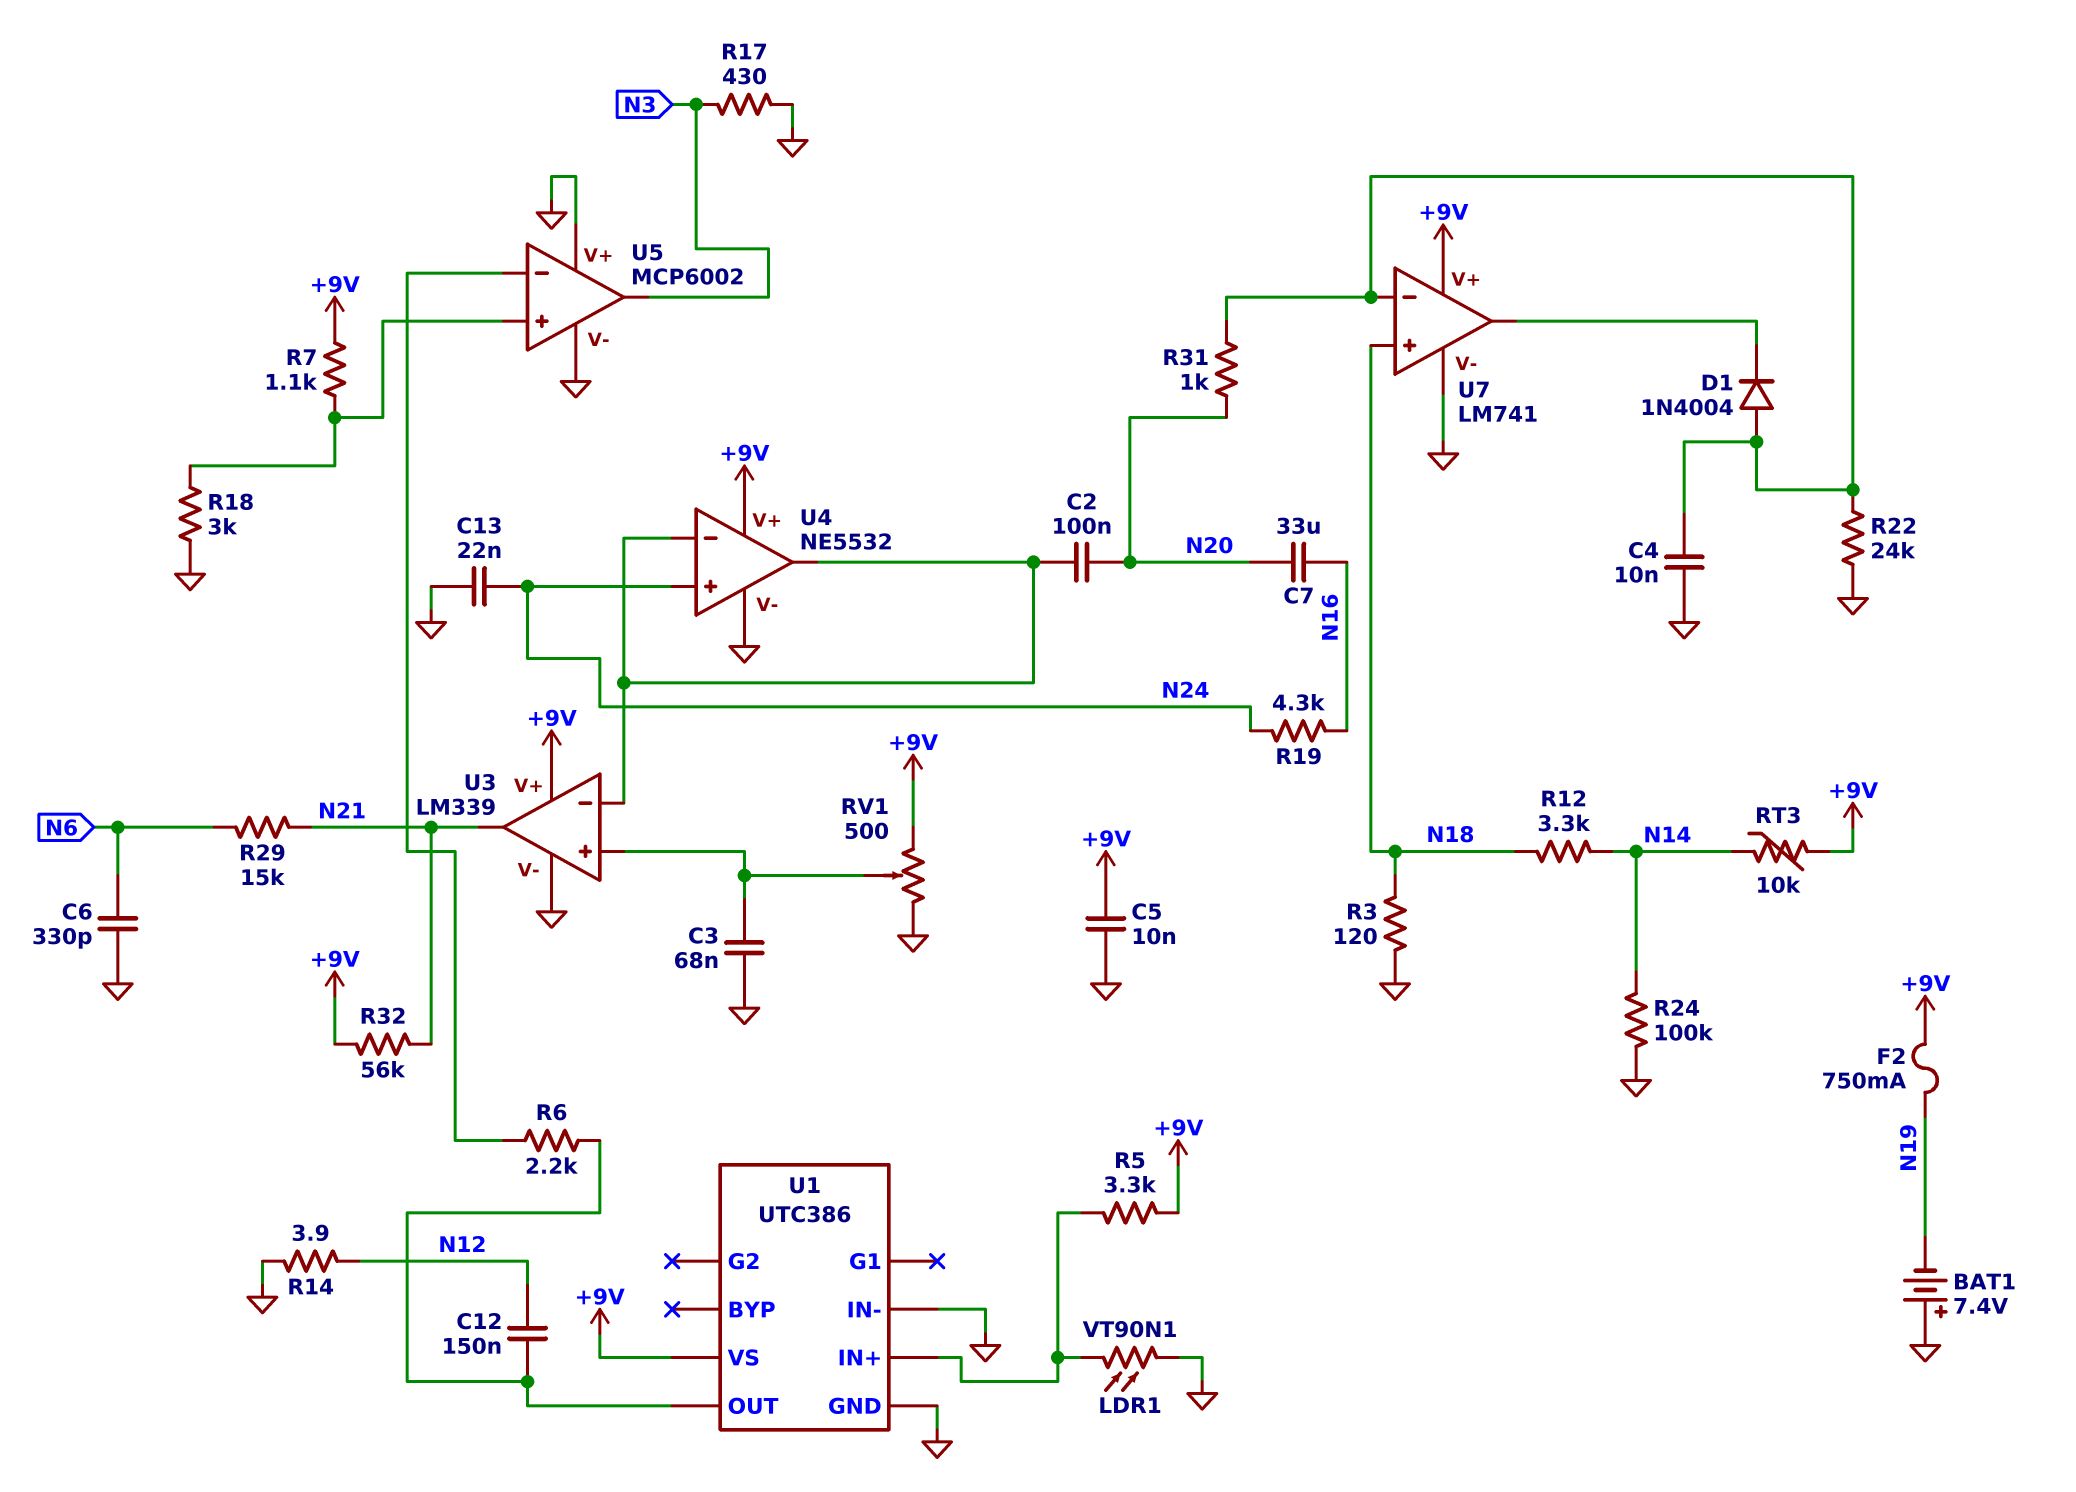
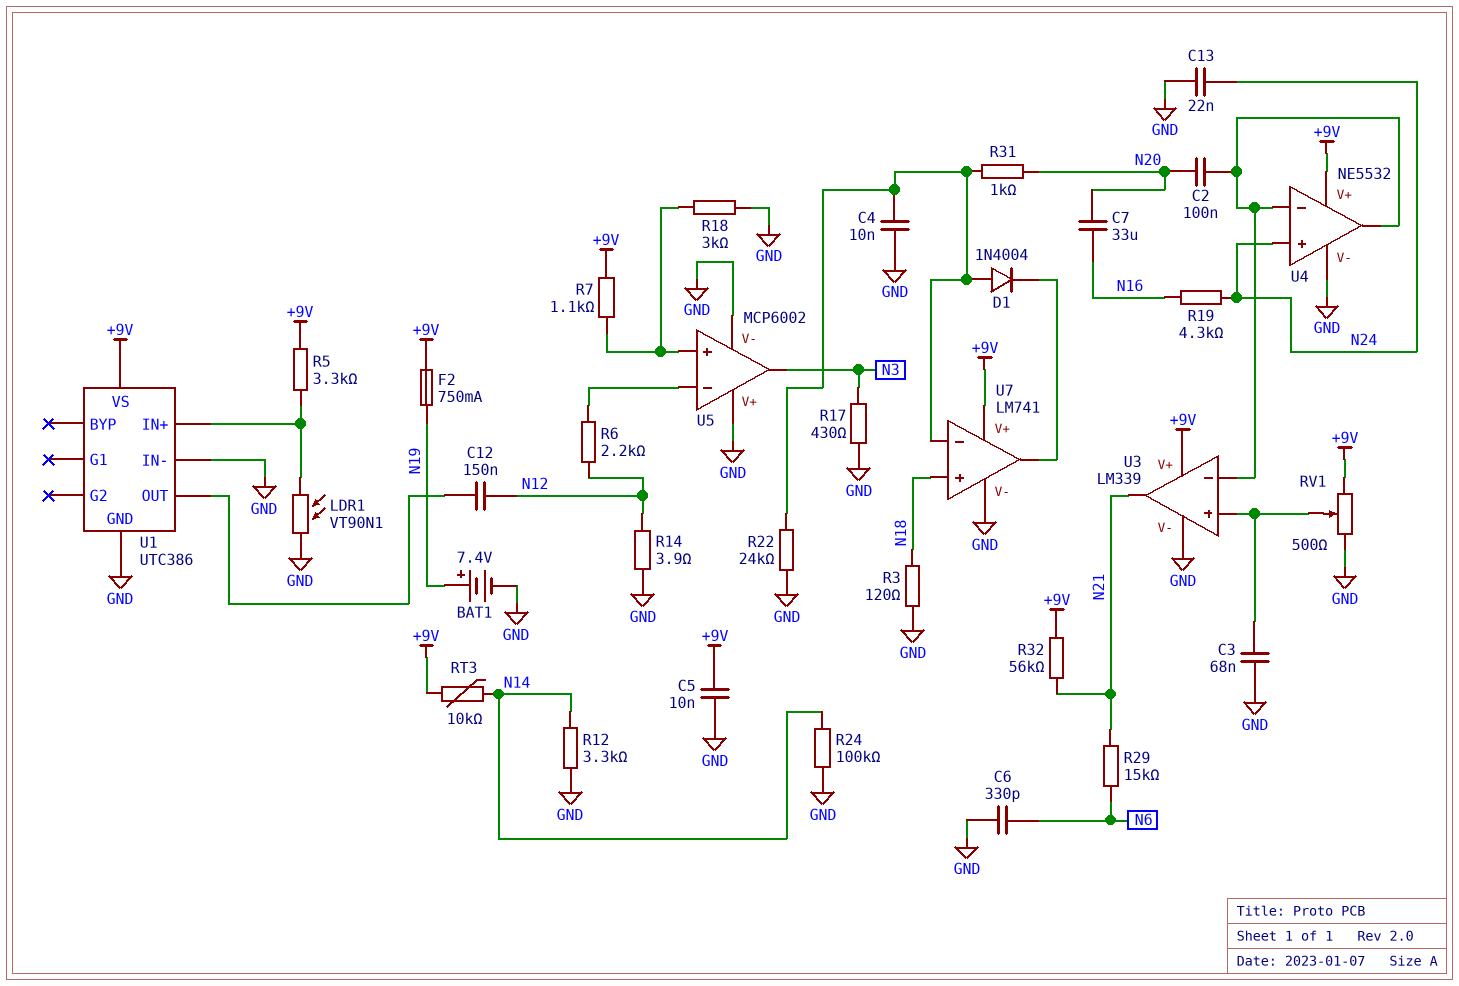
BAT1: 7.4V (plus GND, minus N19) -> 7.4V (plus N19, minus GND)
R6: 2.2k (U1/OUT, U5/in-) -> 2.2k (N12, U5/in-)
R12: 3.3k (N14, N18) -> 3.3k (GND, N14)

